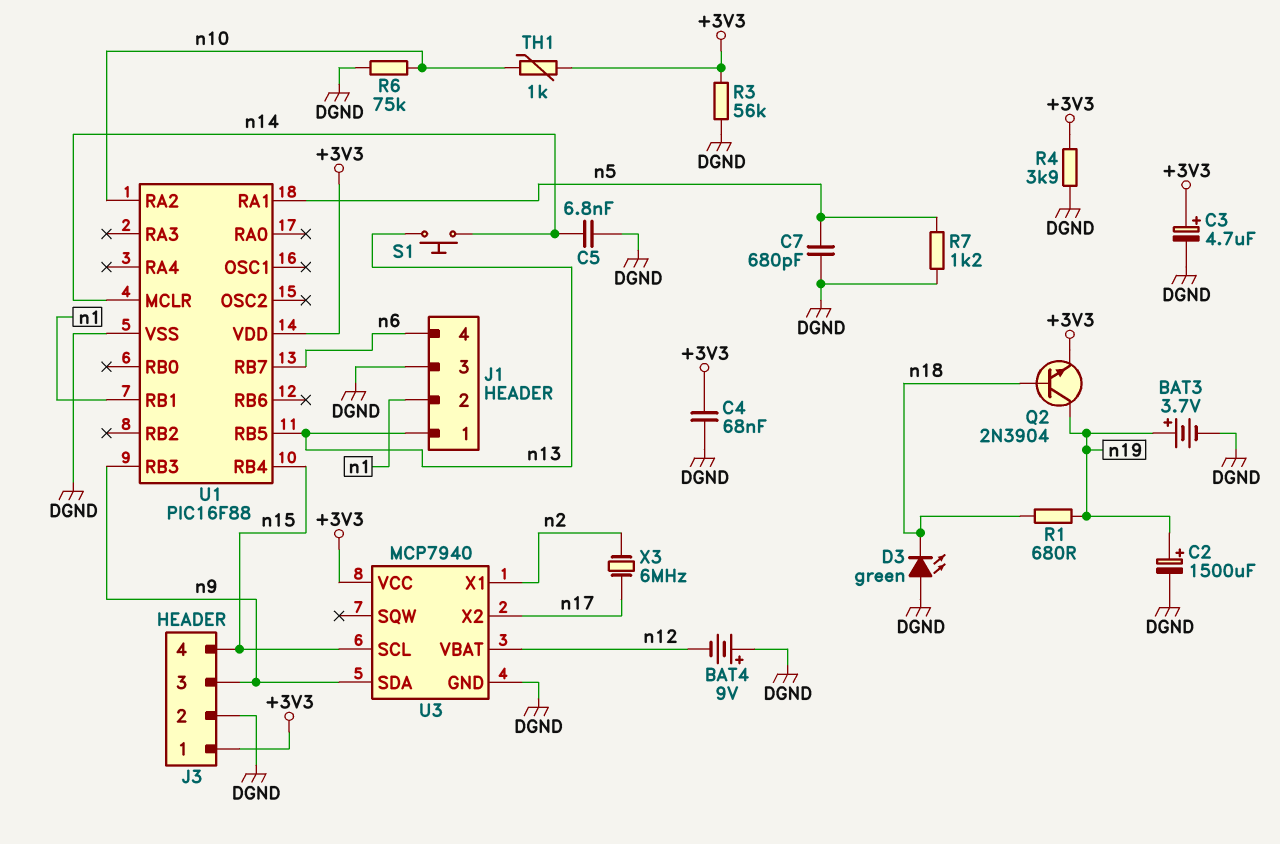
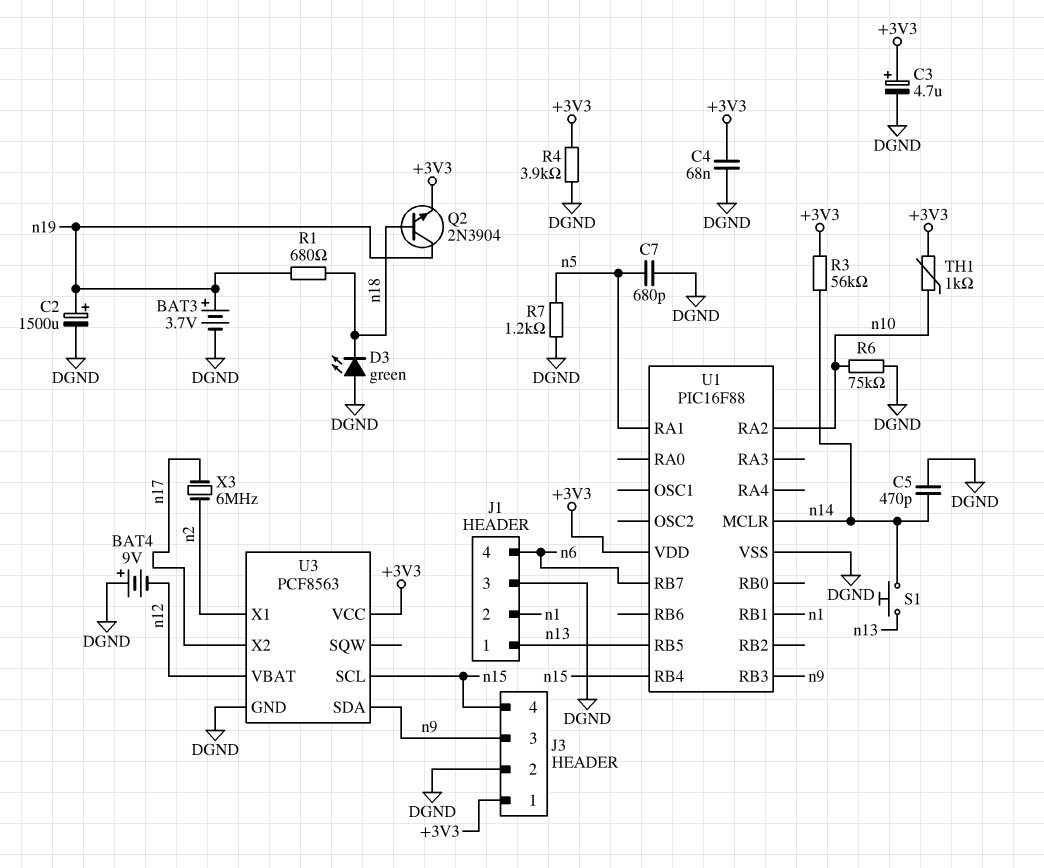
C5: 6.8nF (DGND, n14) -> 470pF (DGND, n14)
R3: 56k (+3V3, DGND) -> 56k (+3V3, n14)
U3: MCP7940 -> PCF8563

